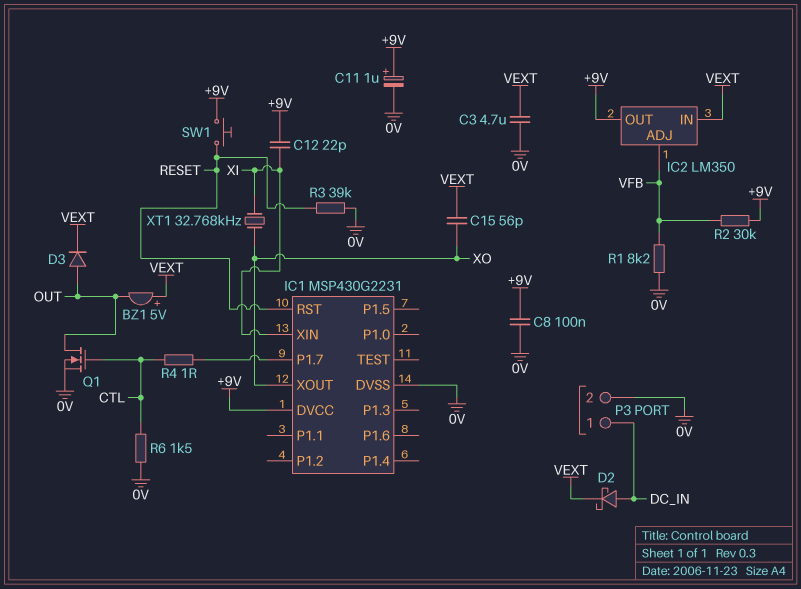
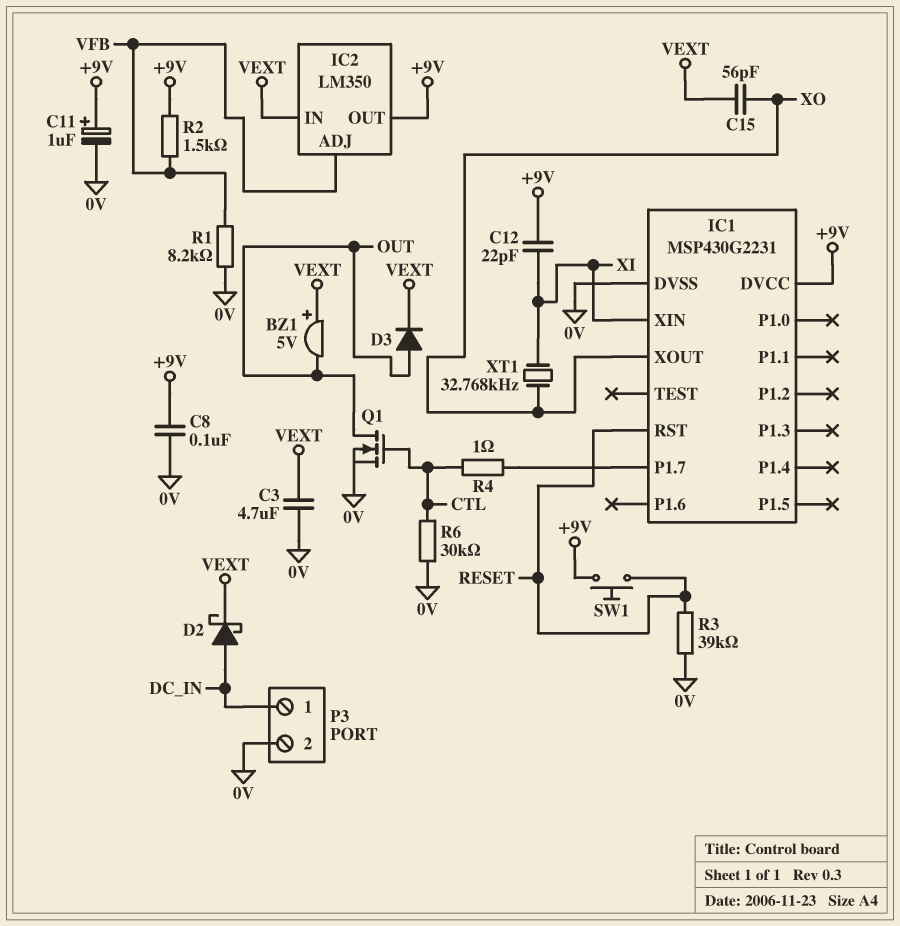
R2: 30k (+9V, VFB) -> 1.5k (+9V, VFB)
R6: 1.5k (0V, CTL) -> 30k (0V, CTL)

